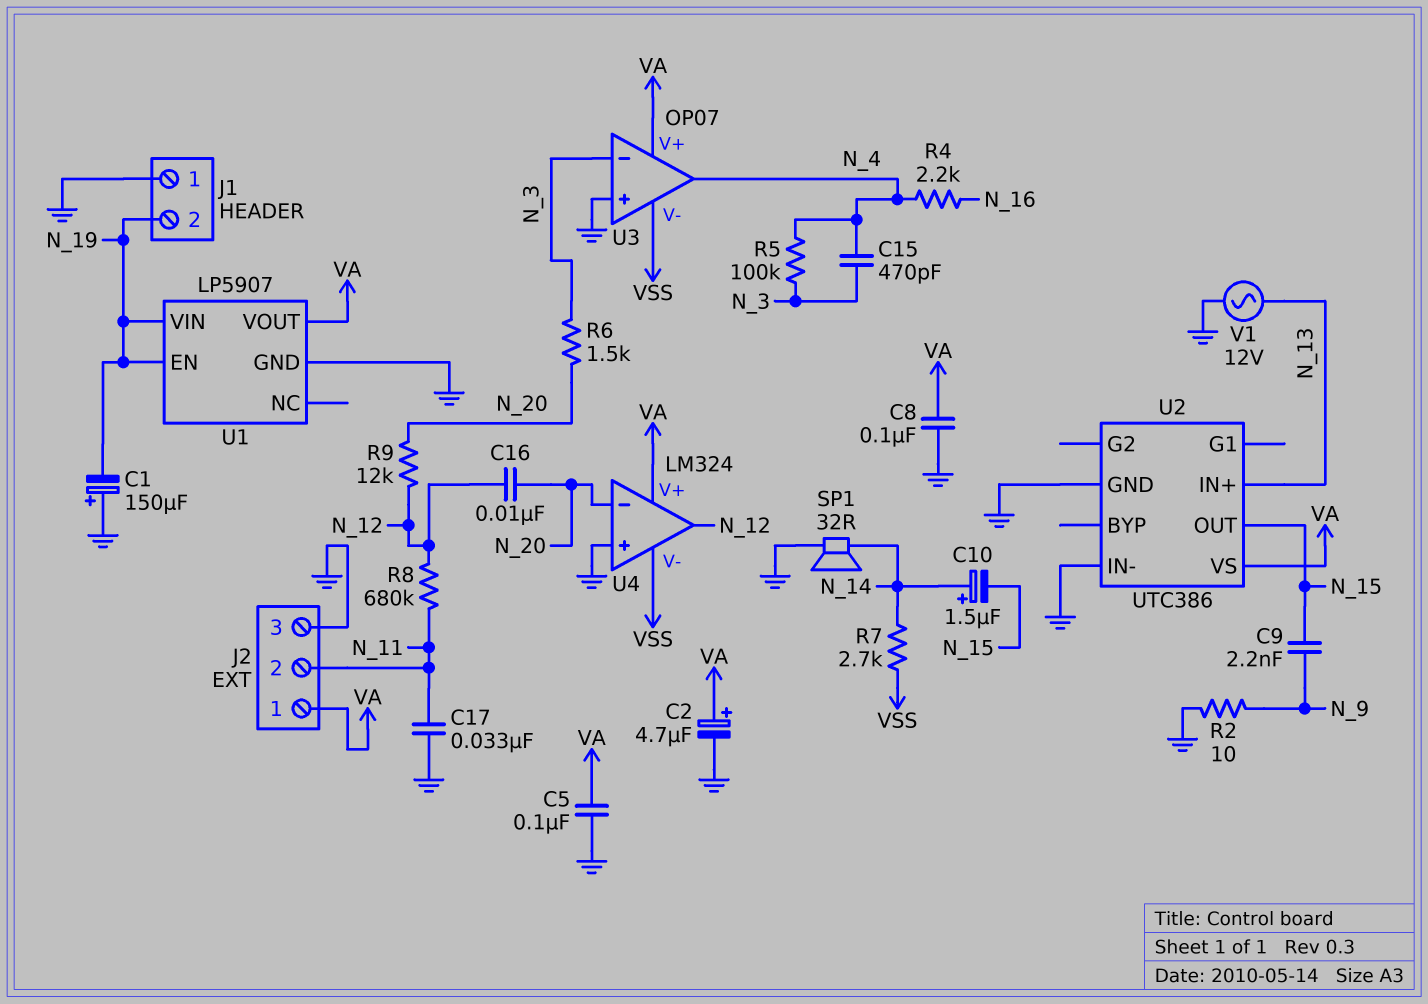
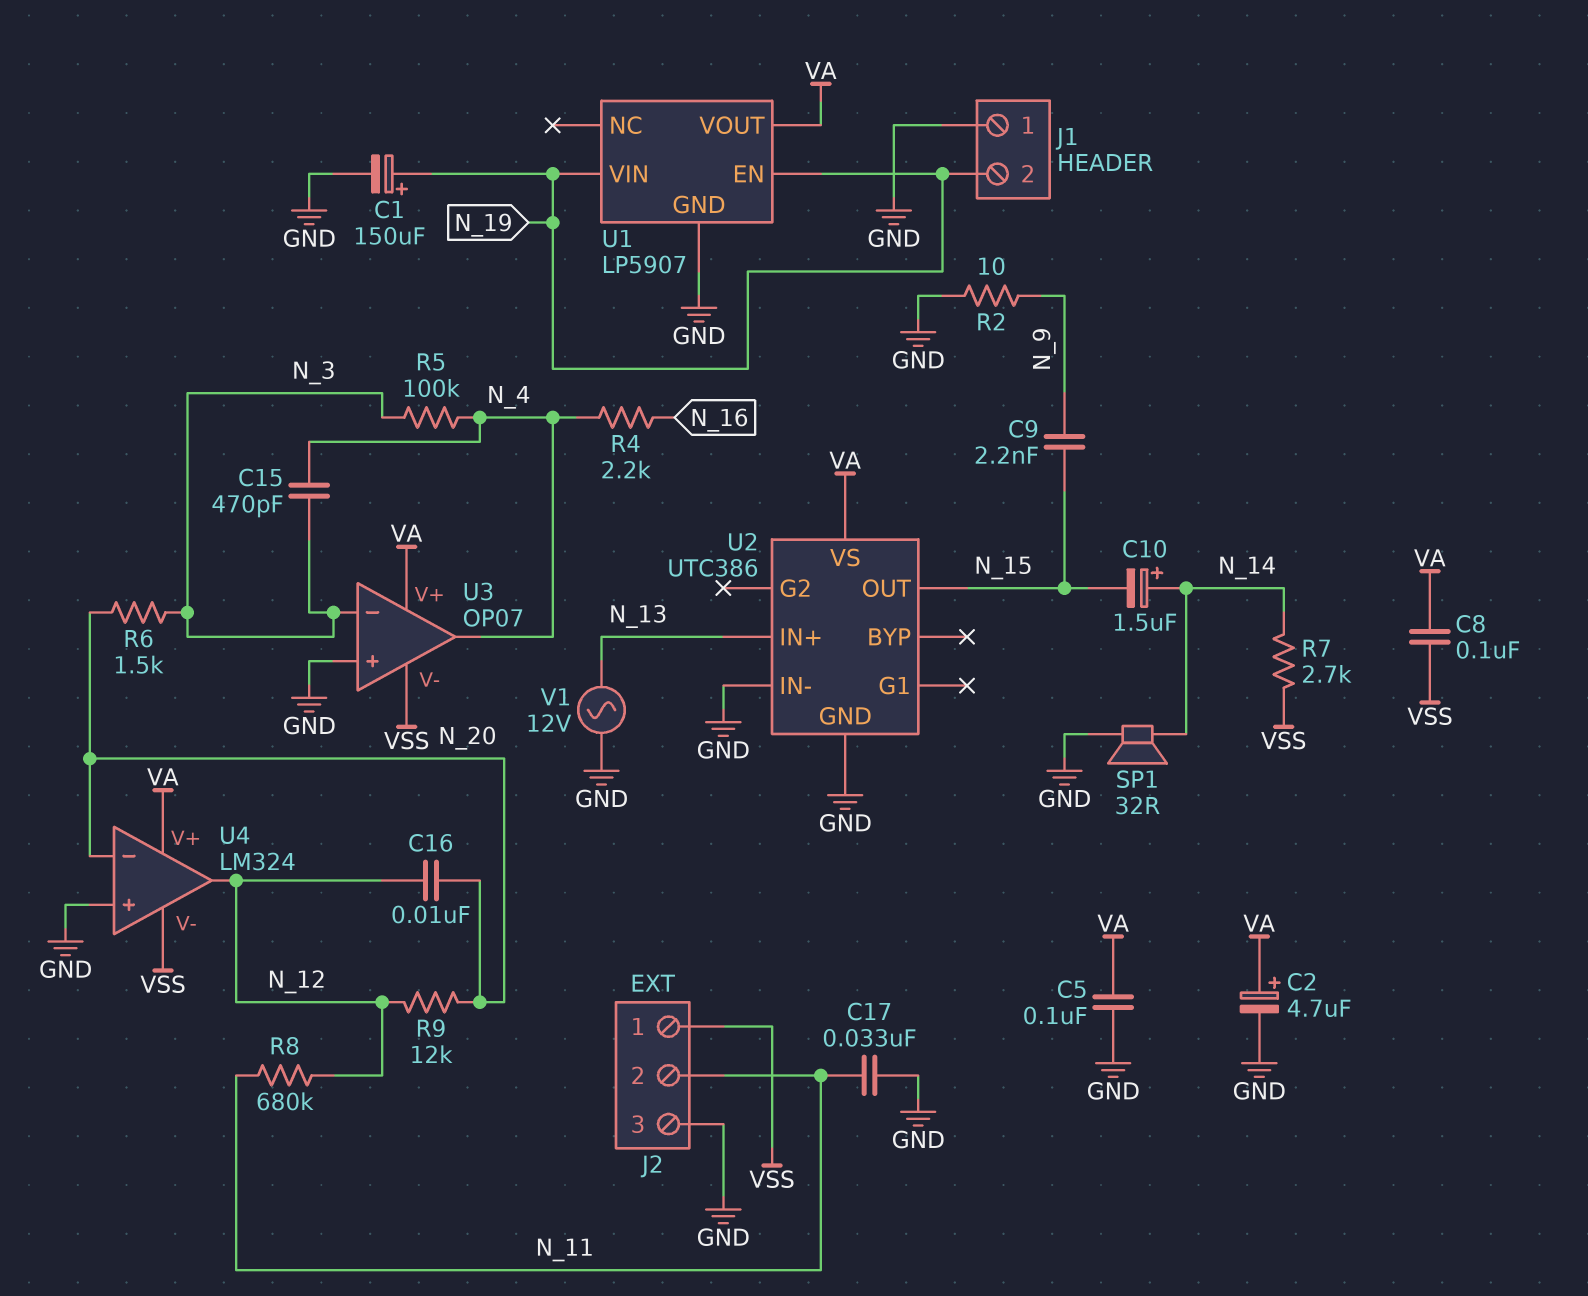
C1: 150uF (plus GND, minus N_19) -> 150uF (plus N_19, minus GND)
C8: 100nF (GND, VA) -> 100nF (VA, VSS)
J2 pin 1: VA -> VSS

